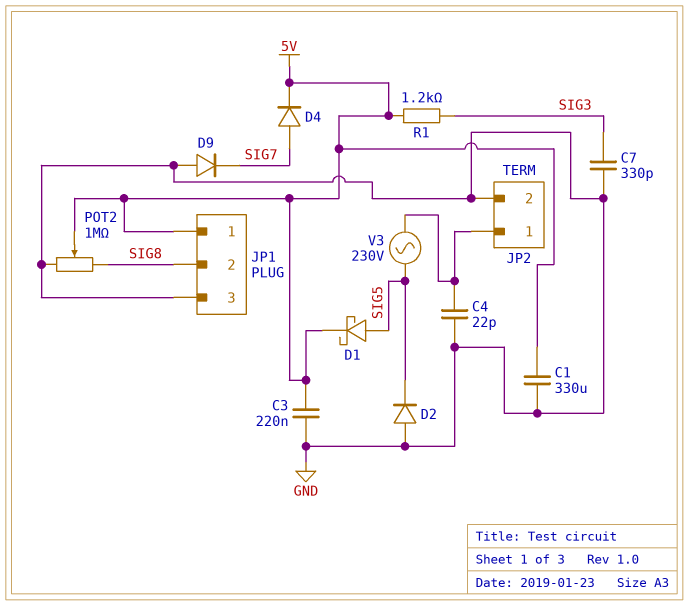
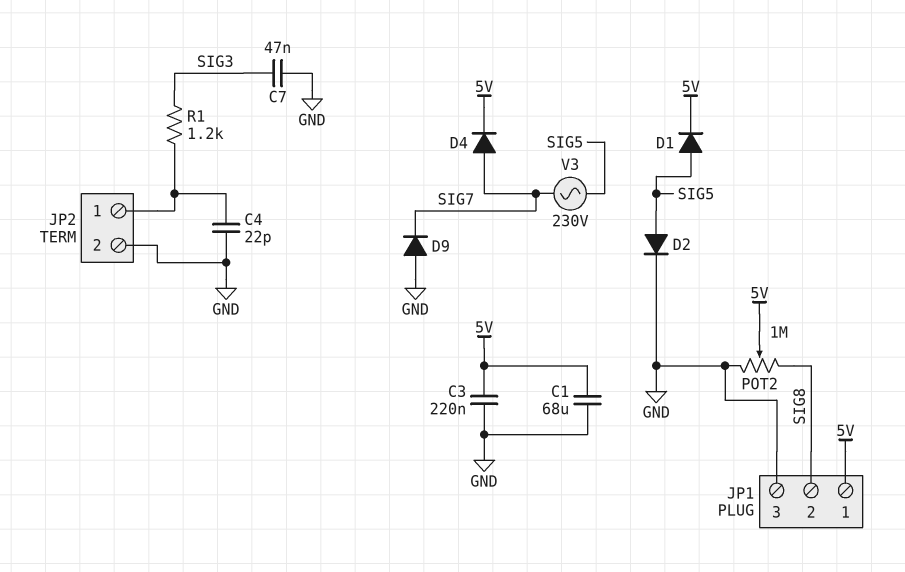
C1: 330uF (5V, GND) -> 68uF (5V, GND)
C7: 330pF (GND, SIG3) -> 47nF (GND, SIG3)
D1: schottky (A SIG5, K 5V) -> diode (A SIG5, K 5V)
D2: diode (A GND, K SIG5) -> diode (A SIG5, K GND)
R1: 1.2k (5V, SIG3) -> 1.2k (JP2/1, SIG3)
V3: AC 230V (JP2/1, SIG5) -> AC 230V (SIG5, SIG7)

